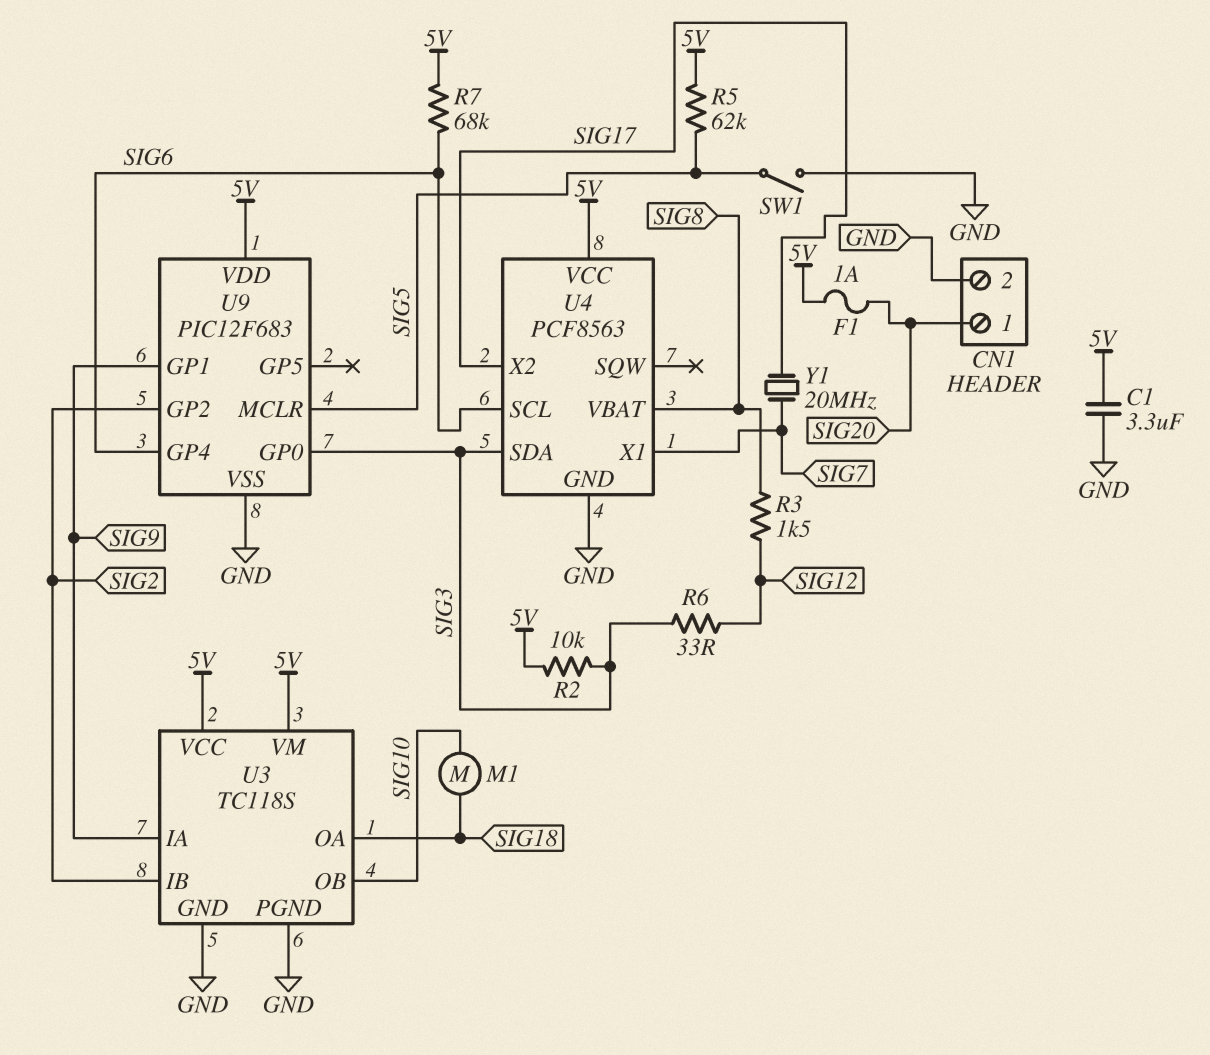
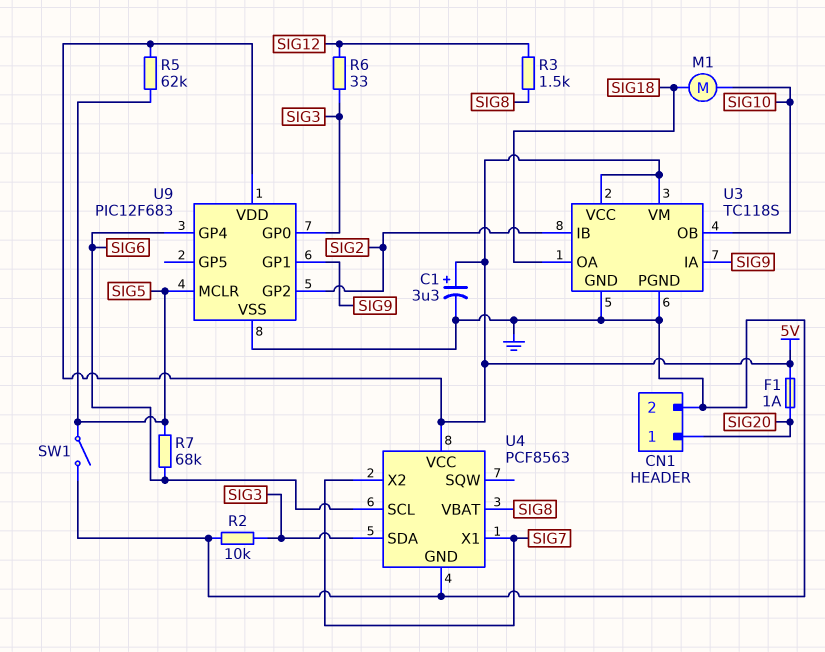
C1: 3.3uF (5V, GND) -> 3.3uF (plus 5V, minus GND)
R2: 10k (5V, SIG3) -> 10k (GND, SIG3)
R7: 68k (5V, SIG6) -> 68k (SIG5, SIG6)
U4 pin X2: SIG17 -> SIG7
Y1: 20MHz (SIG7, SIG17) -> none

